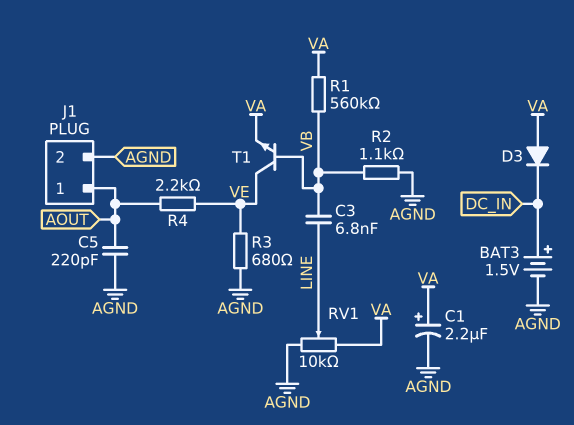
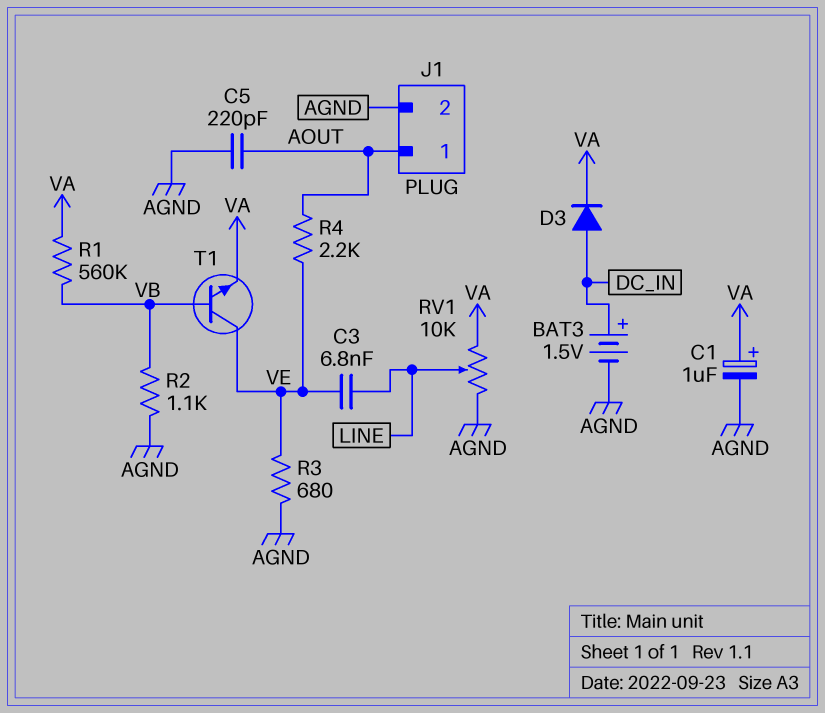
C1: 2.2uF (plus VA, minus AGND) -> 1uF (plus VA, minus AGND)
C3: 6.8nF (LINE, VB) -> 6.8nF (LINE, VE)
D3: diode (A VA, K DC_IN) -> diode (A DC_IN, K VA)

